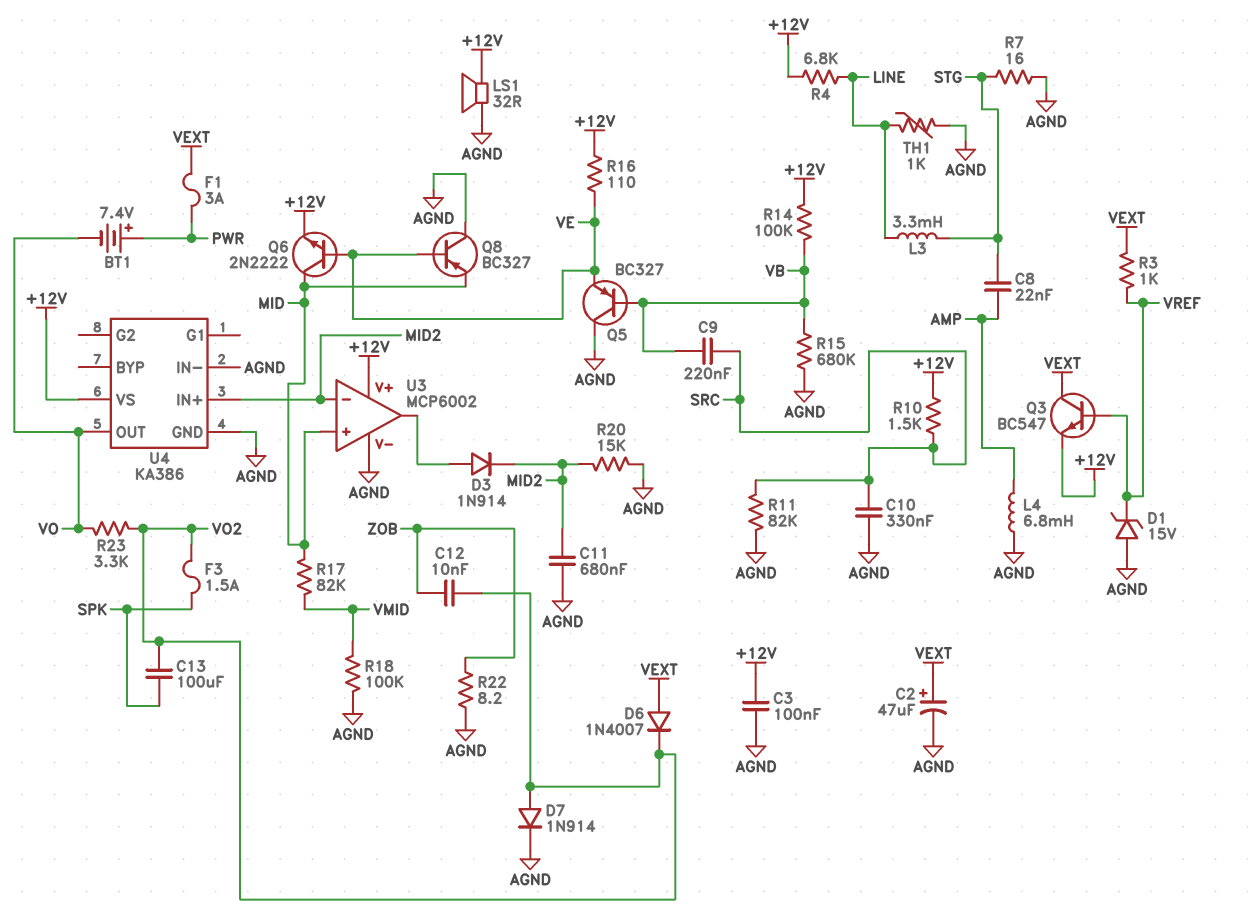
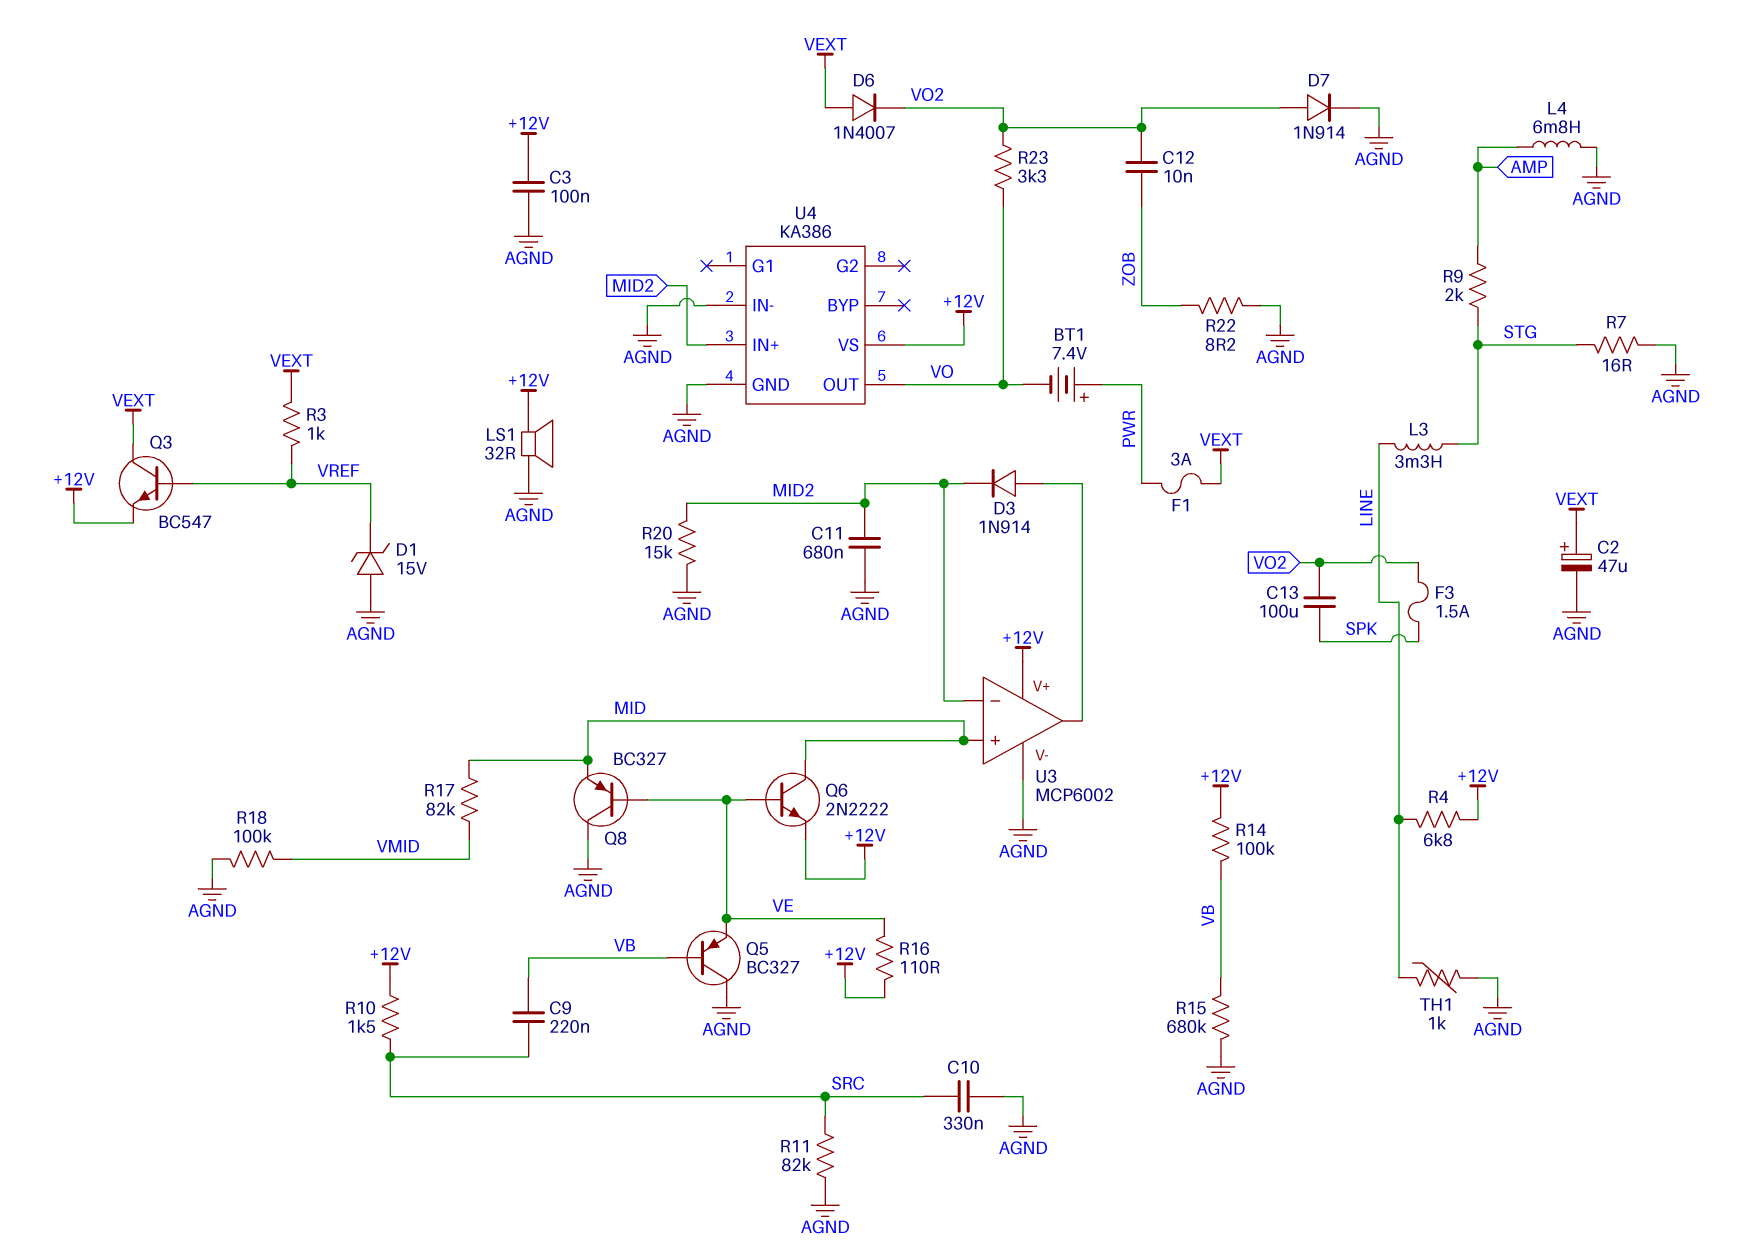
C8: 22nF (AMP, STG) -> none
R9: none -> 2k (AMP, STG)

